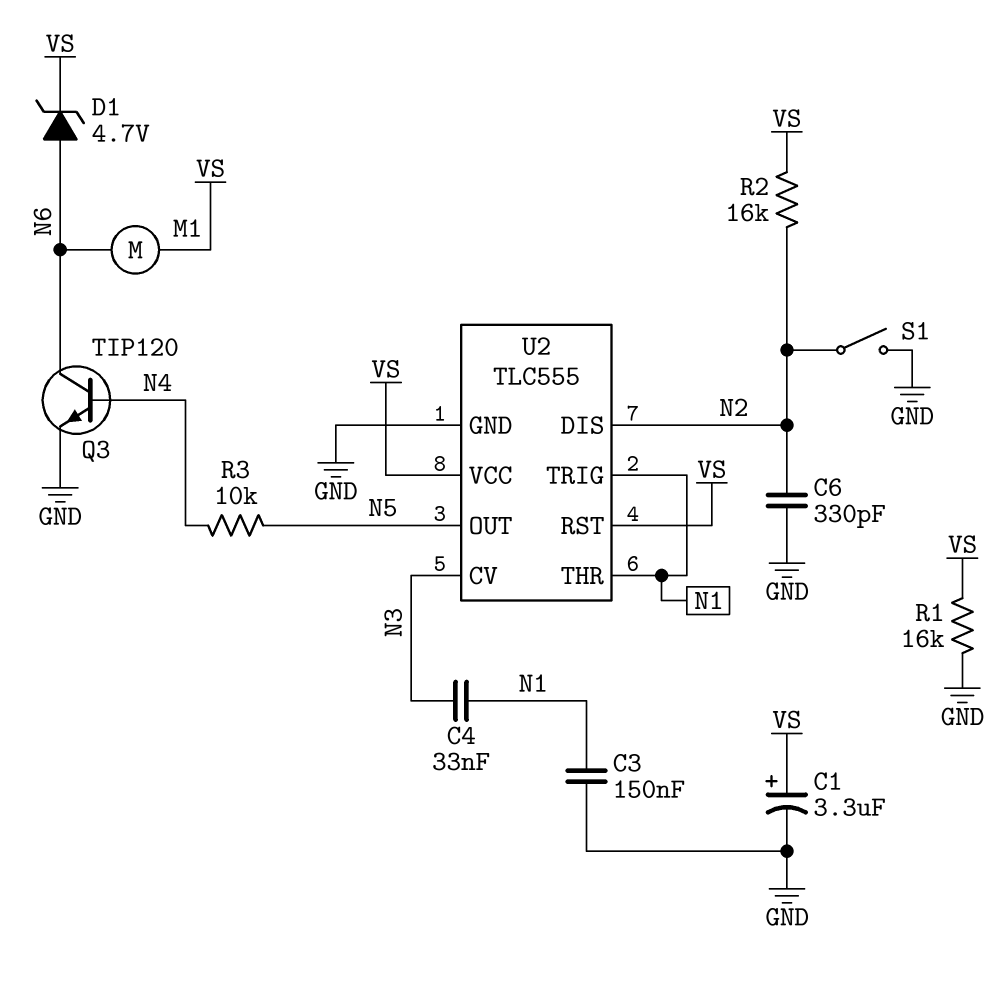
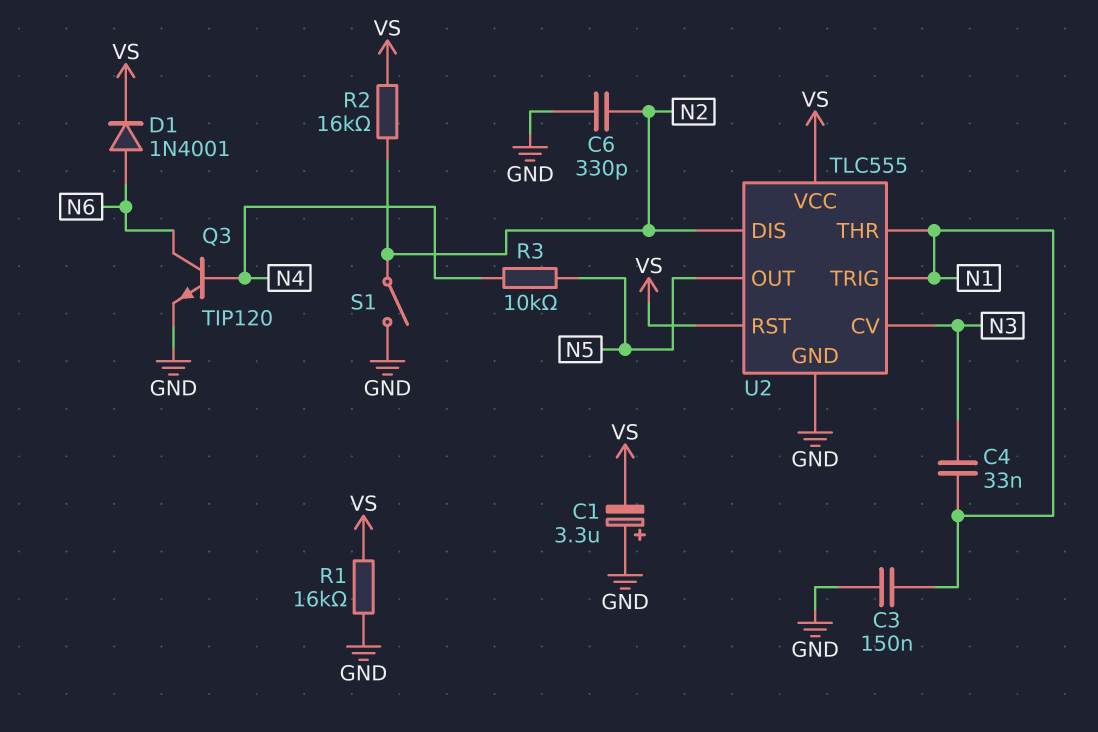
C1: 3.3uF (plus VS, minus GND) -> 3.3uF (plus GND, minus VS)
D1: zener 4.7V (A N6, K VS) -> diode 1N4001 (A N6, K VS)
M1: motor (N6, VS) -> none

